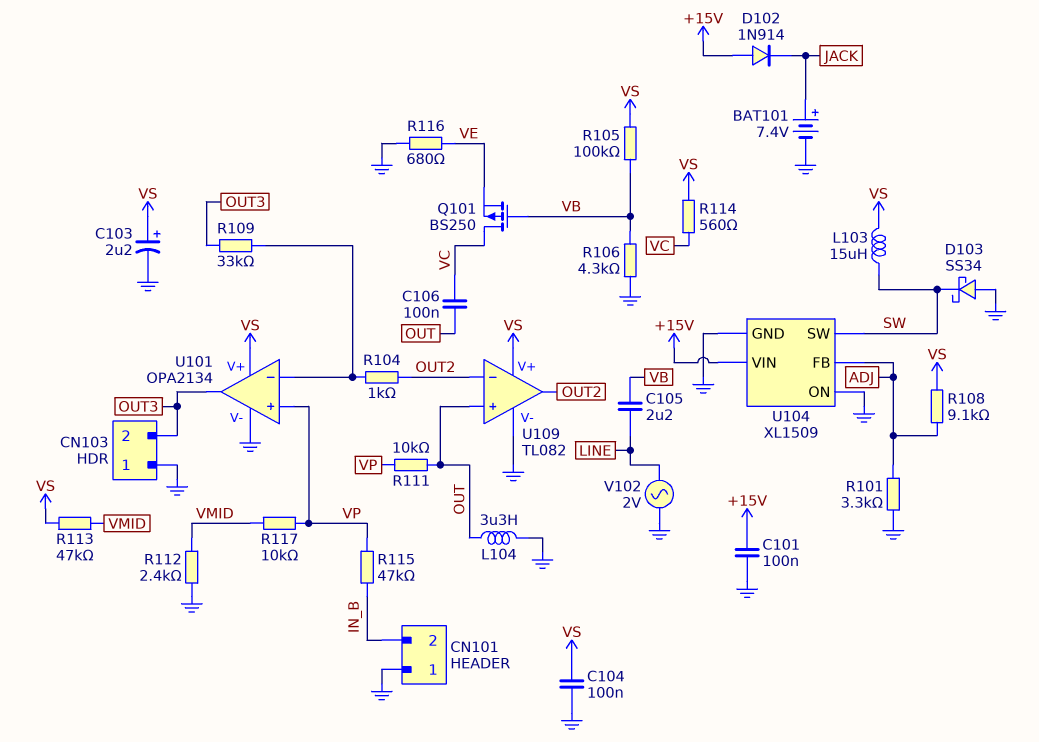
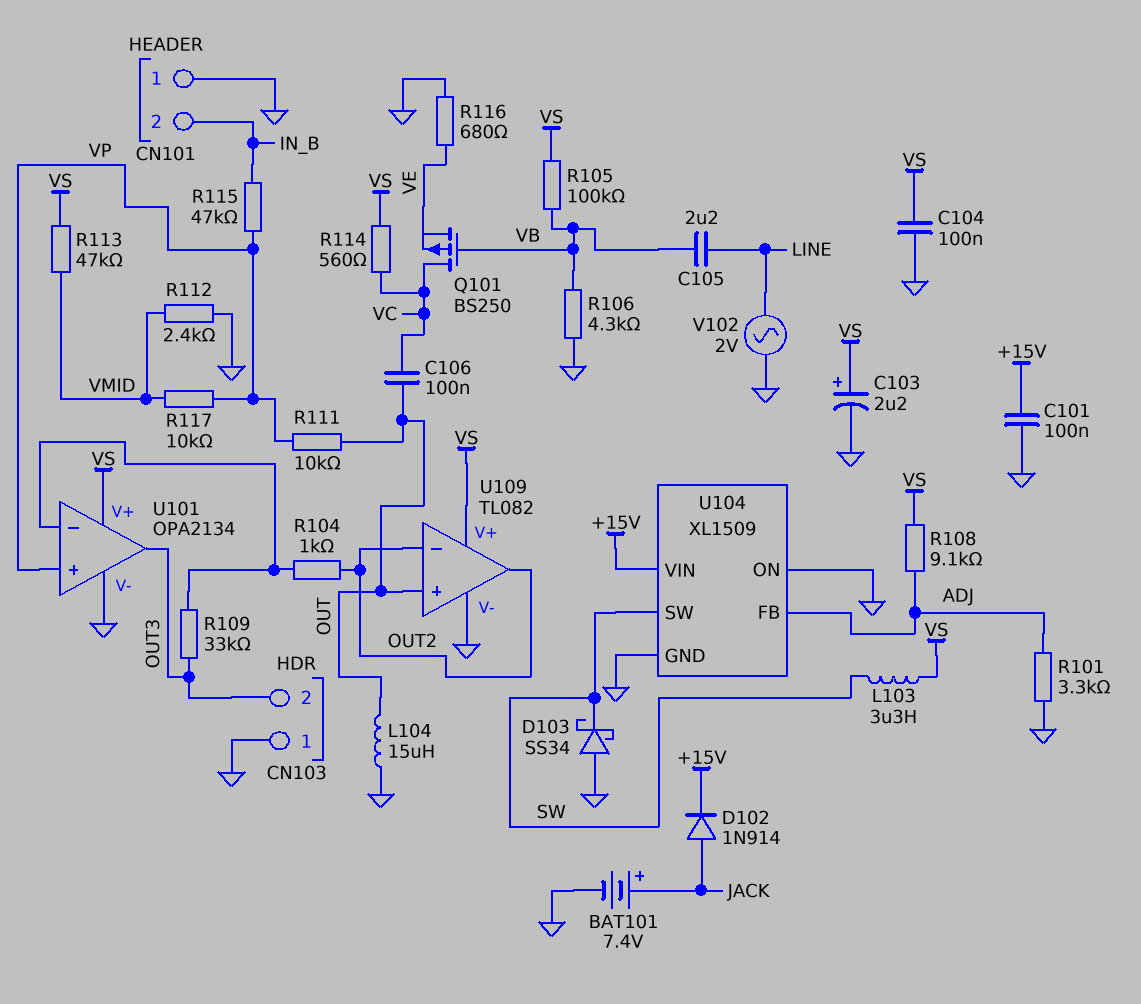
D102: diode 1N914 (A +15V, K JACK) -> diode 1N914 (A JACK, K +15V)
L103: 15uH (SW, VS) -> 3.3uH (SW, VS)
L104: 3.3uH (GND, OUT) -> 15uH (GND, OUT)

